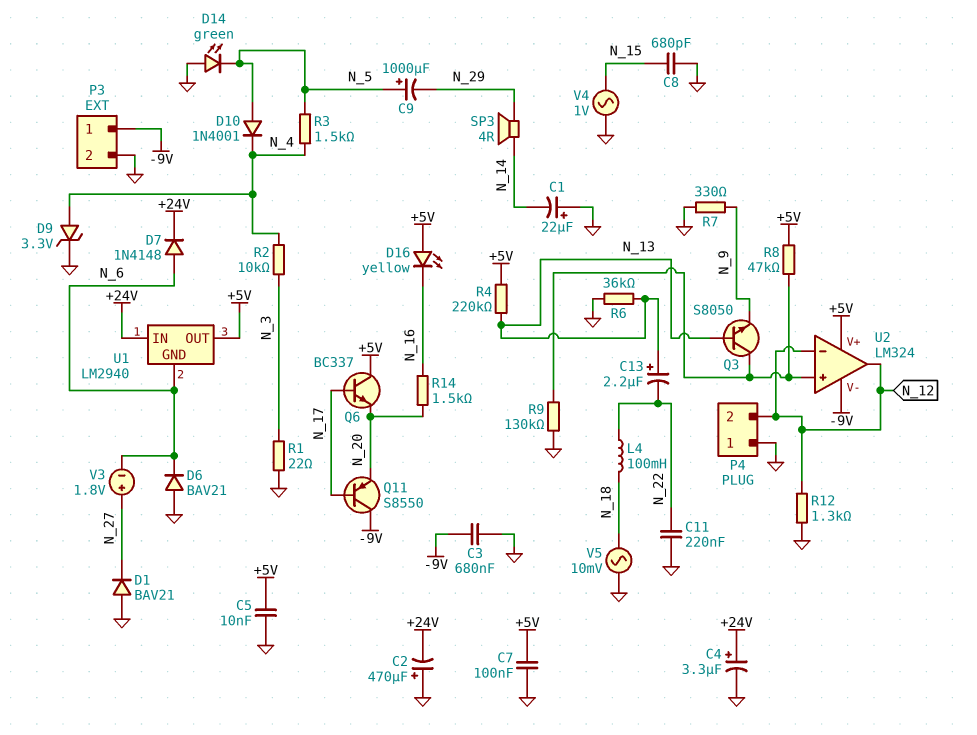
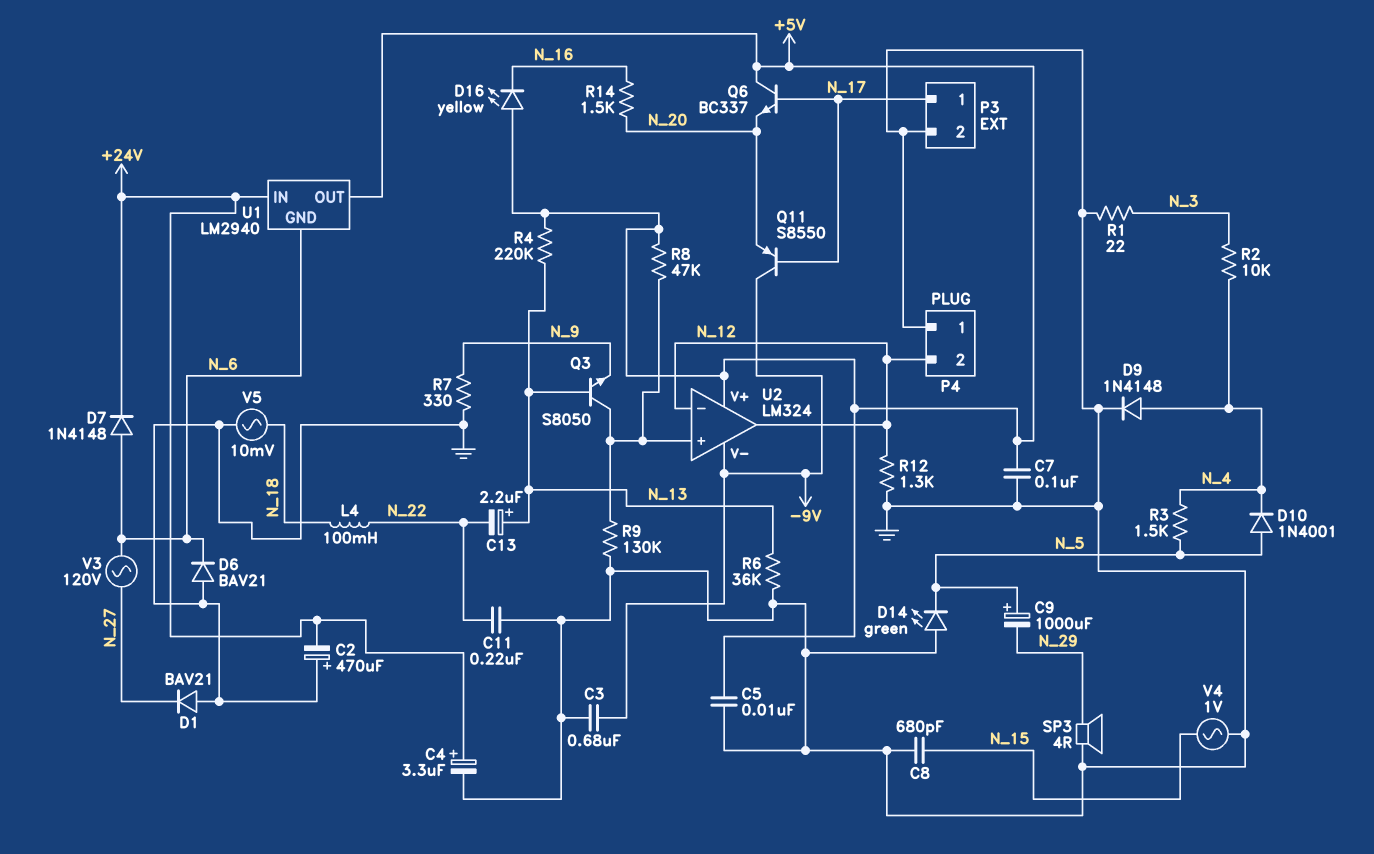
C1: 22uF (plus GND, minus N_14) -> none
D9: zener 3.3V (A N_4, K GND) -> diode 1N4148 (A N_4, K GND)
P3 pin 1: -9V -> N_17
SP3: speaker 4R (N_14, N_29) -> speaker 4R (GND, N_29)
V3: 1.8V (plus N_27, minus N_6) -> AC 120V (N_6, N_27)

